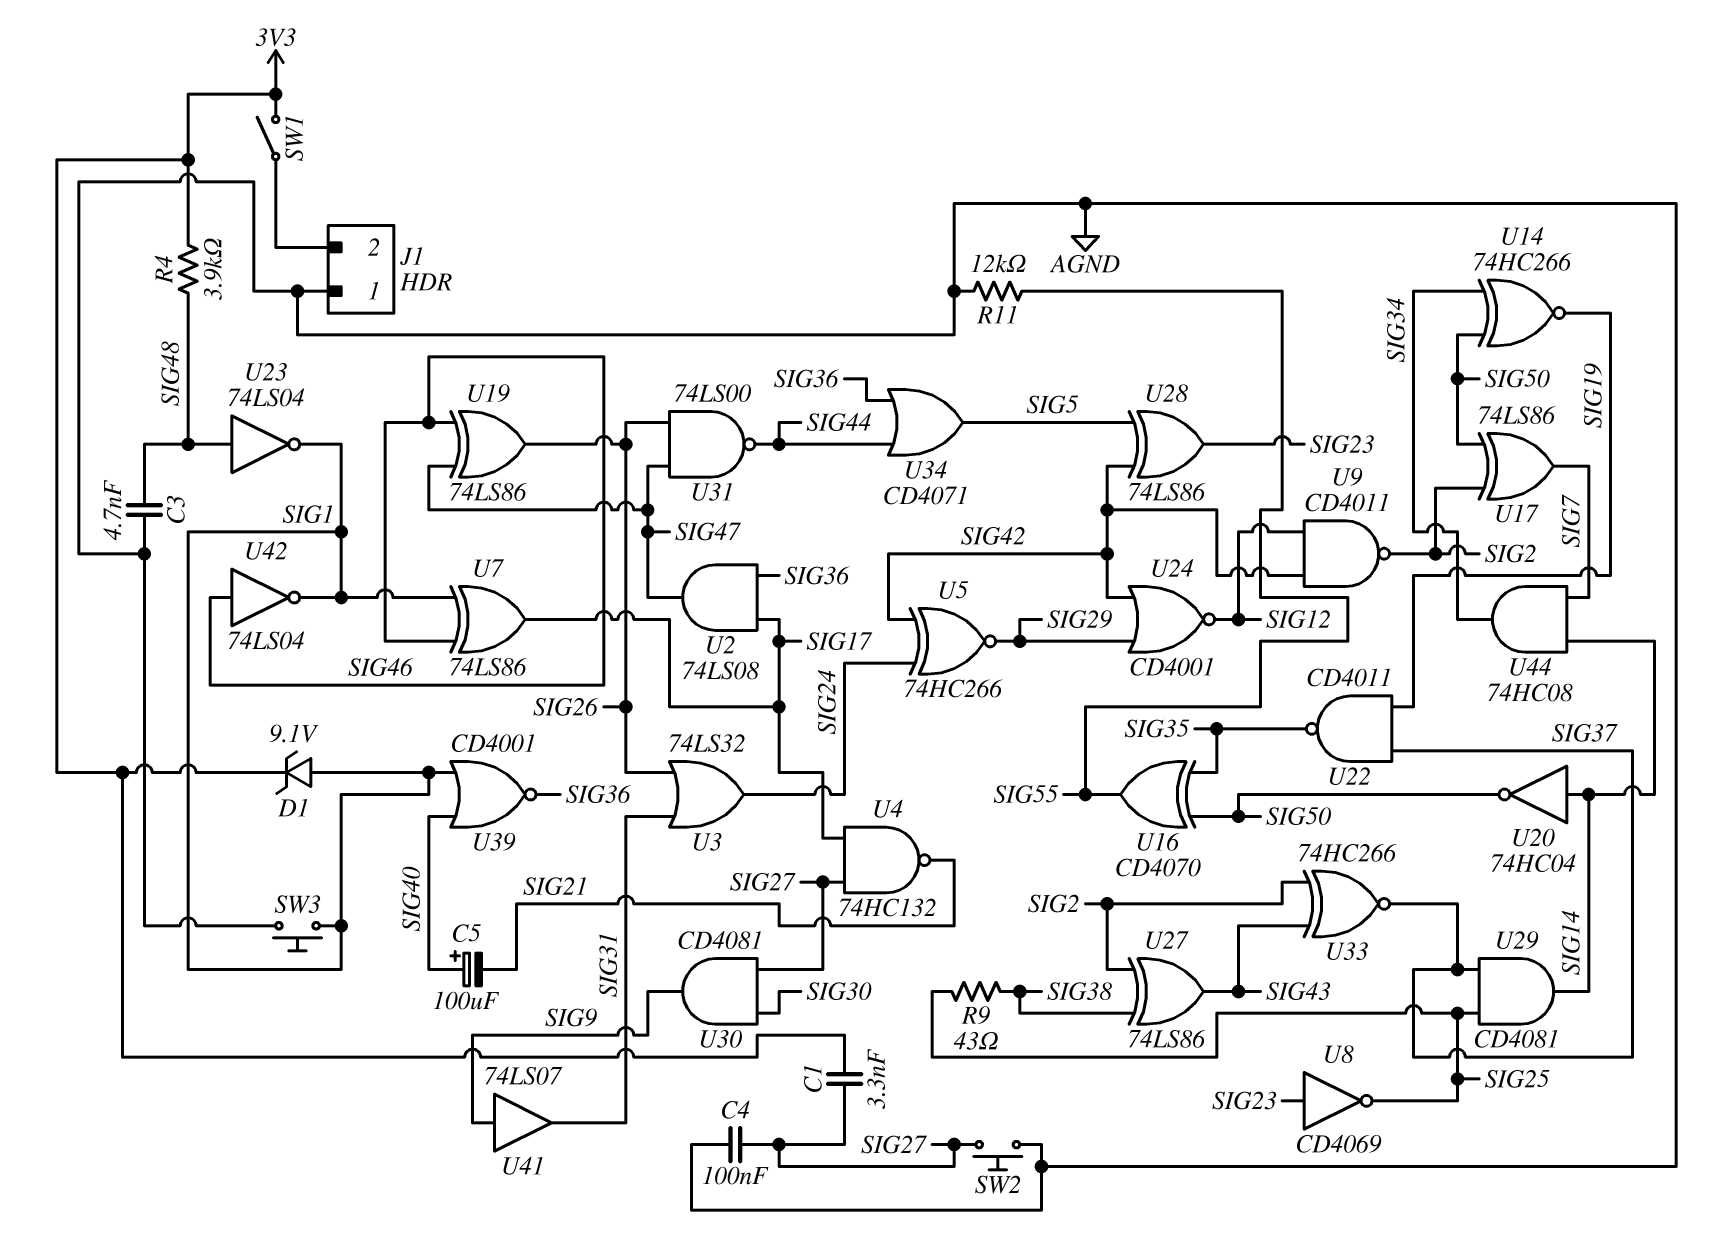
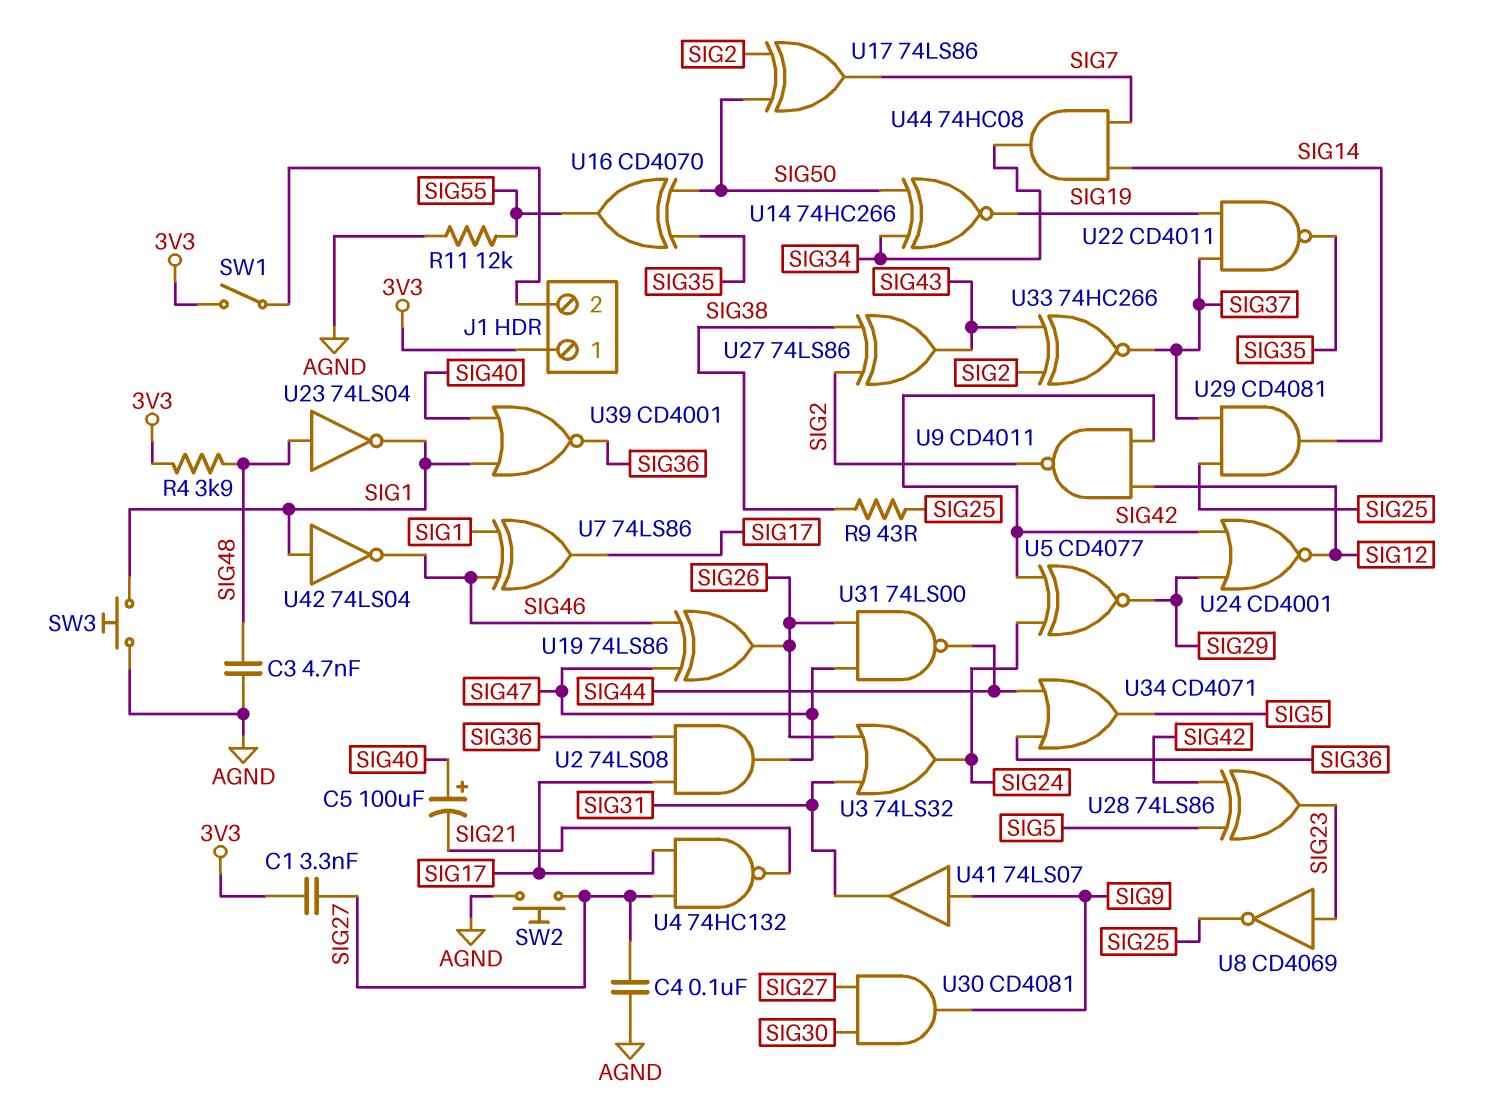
D1: zener 9.1V (A SIG1, K 3V3) -> none
J1 pin 1: AGND -> 3V3
U5: XNOR 74HC266 (in SIG24, in SIG42, out SIG29) -> XNOR CD4077 (in SIG24, in SIG42, out SIG29)
U20: NOT 74HC04 (in SIG14, out SIG50) -> none
U42: NOT 74LS04 (in SIG46, out SIG1) -> NOT 74LS04 (in SIG1, out SIG46)

